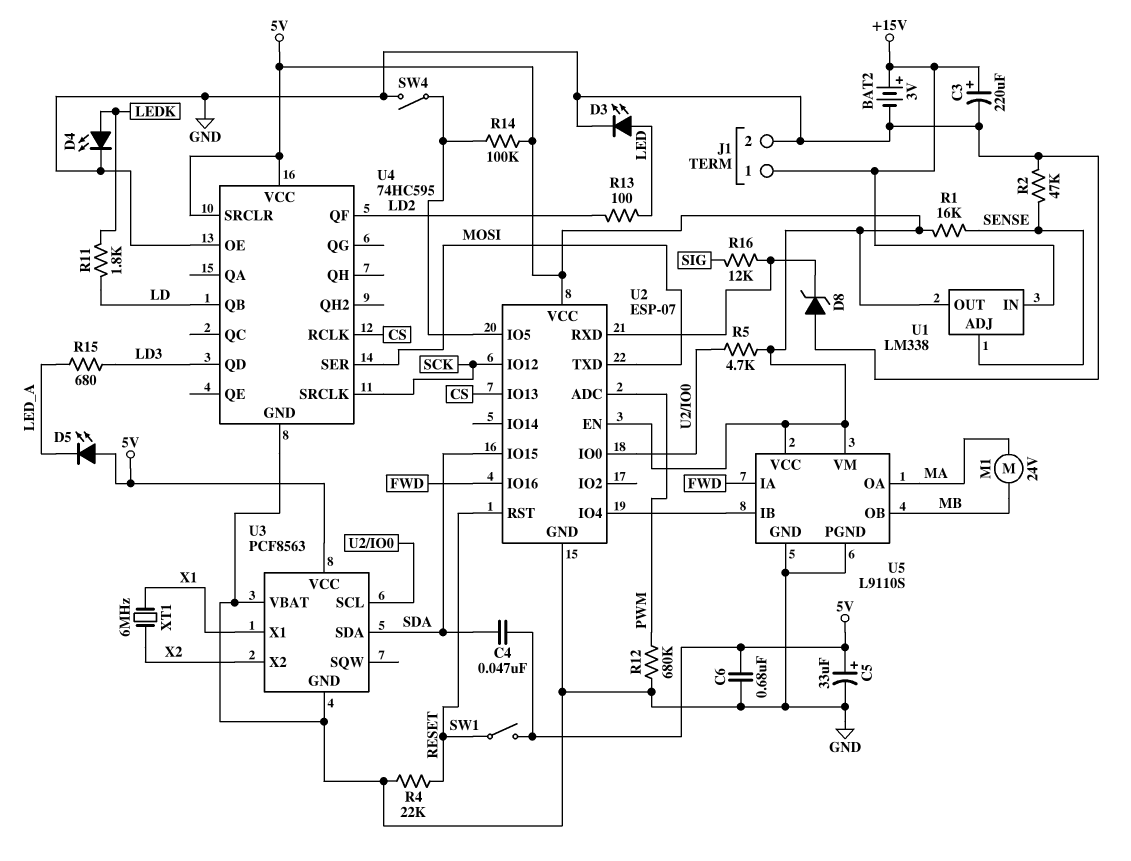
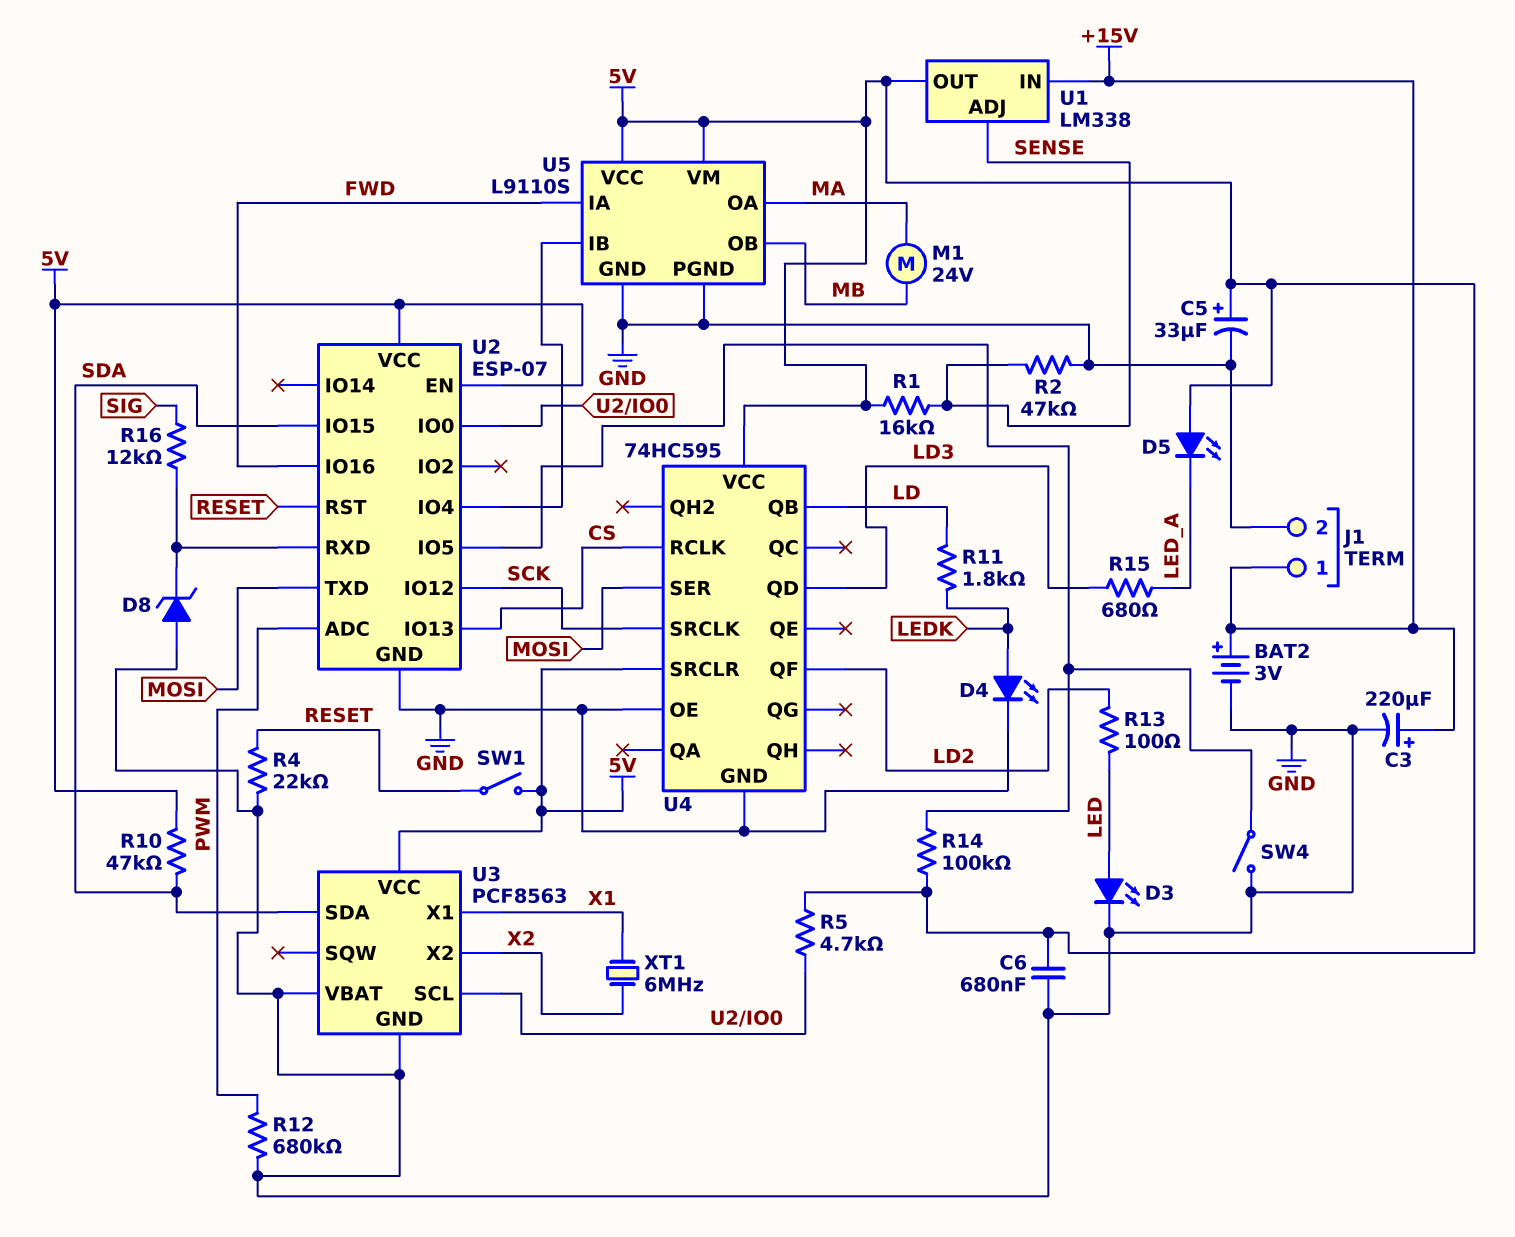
C4: 47nF (5V, SDA) -> none
R10: none -> 47k (5V, SDA)

